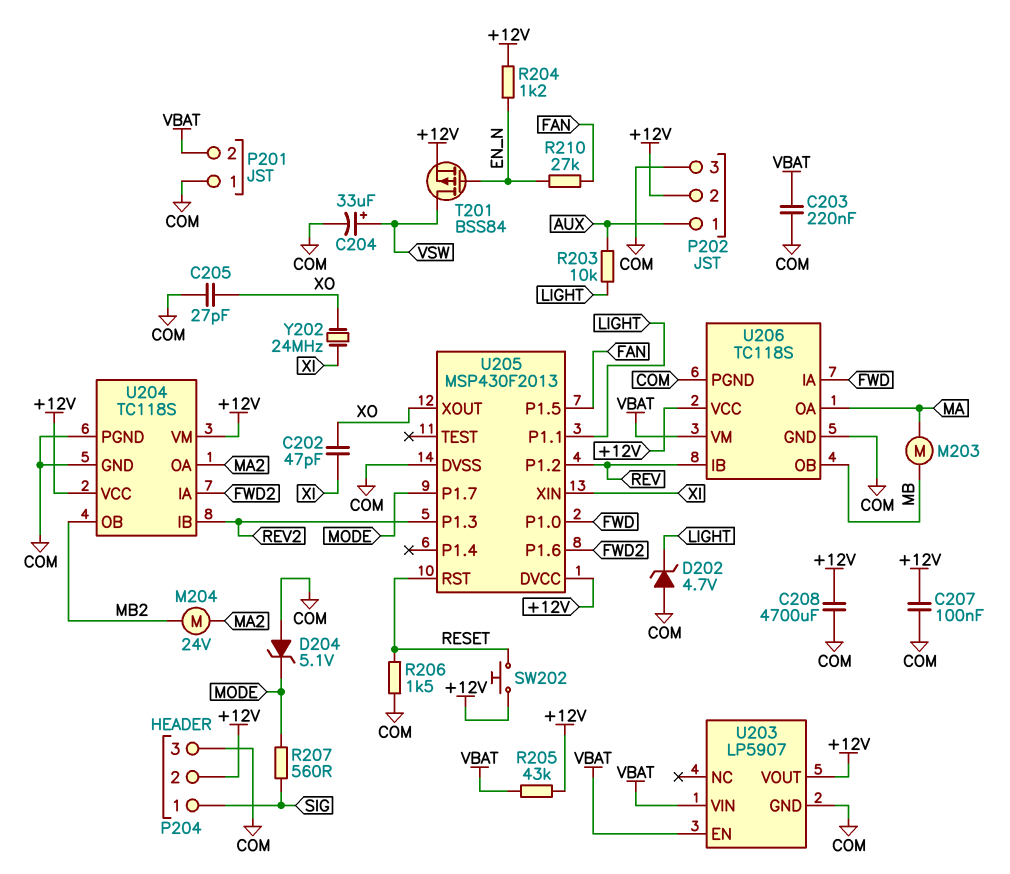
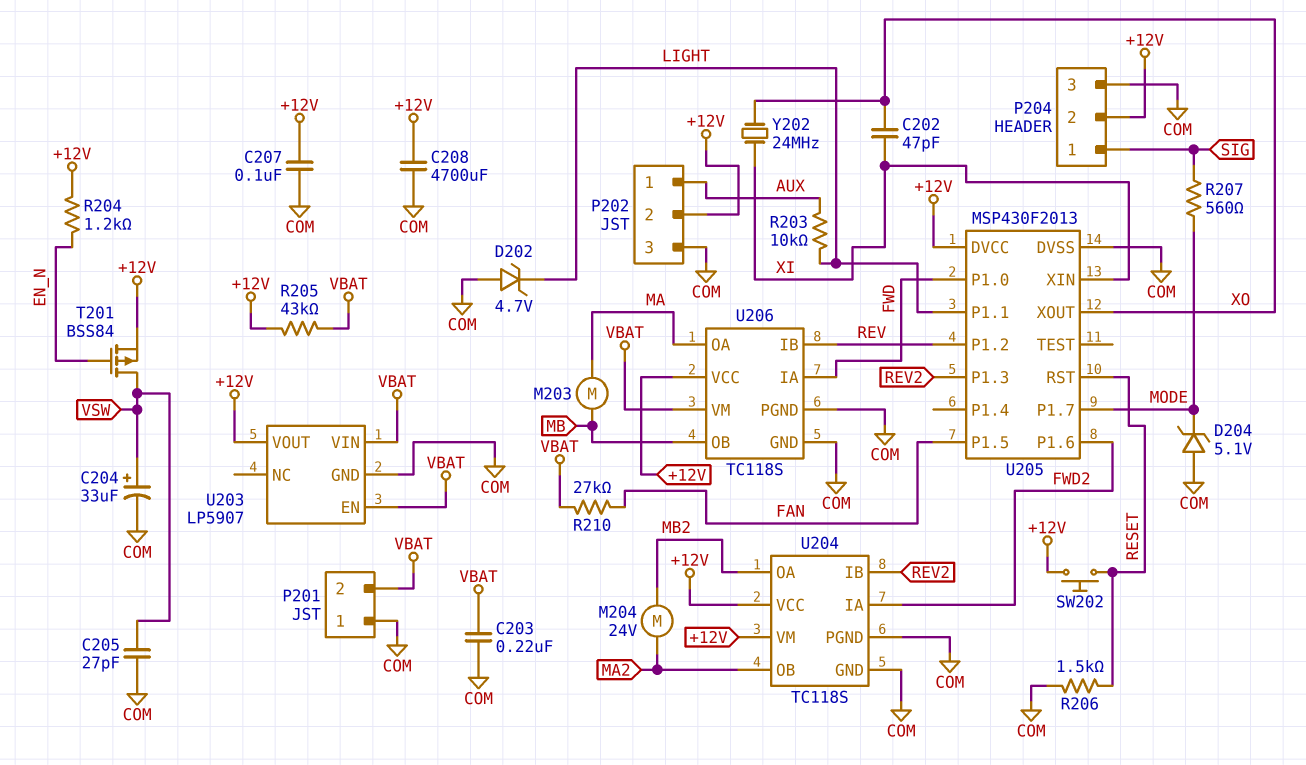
C205: 27pF (COM, XO) -> 27pF (COM, VSW)
R210: 27k (EN_N, FAN) -> 27k (FAN, VBAT)
U204 pin OA: MA2 -> MB2
U204 pin OB: MB2 -> MA2

